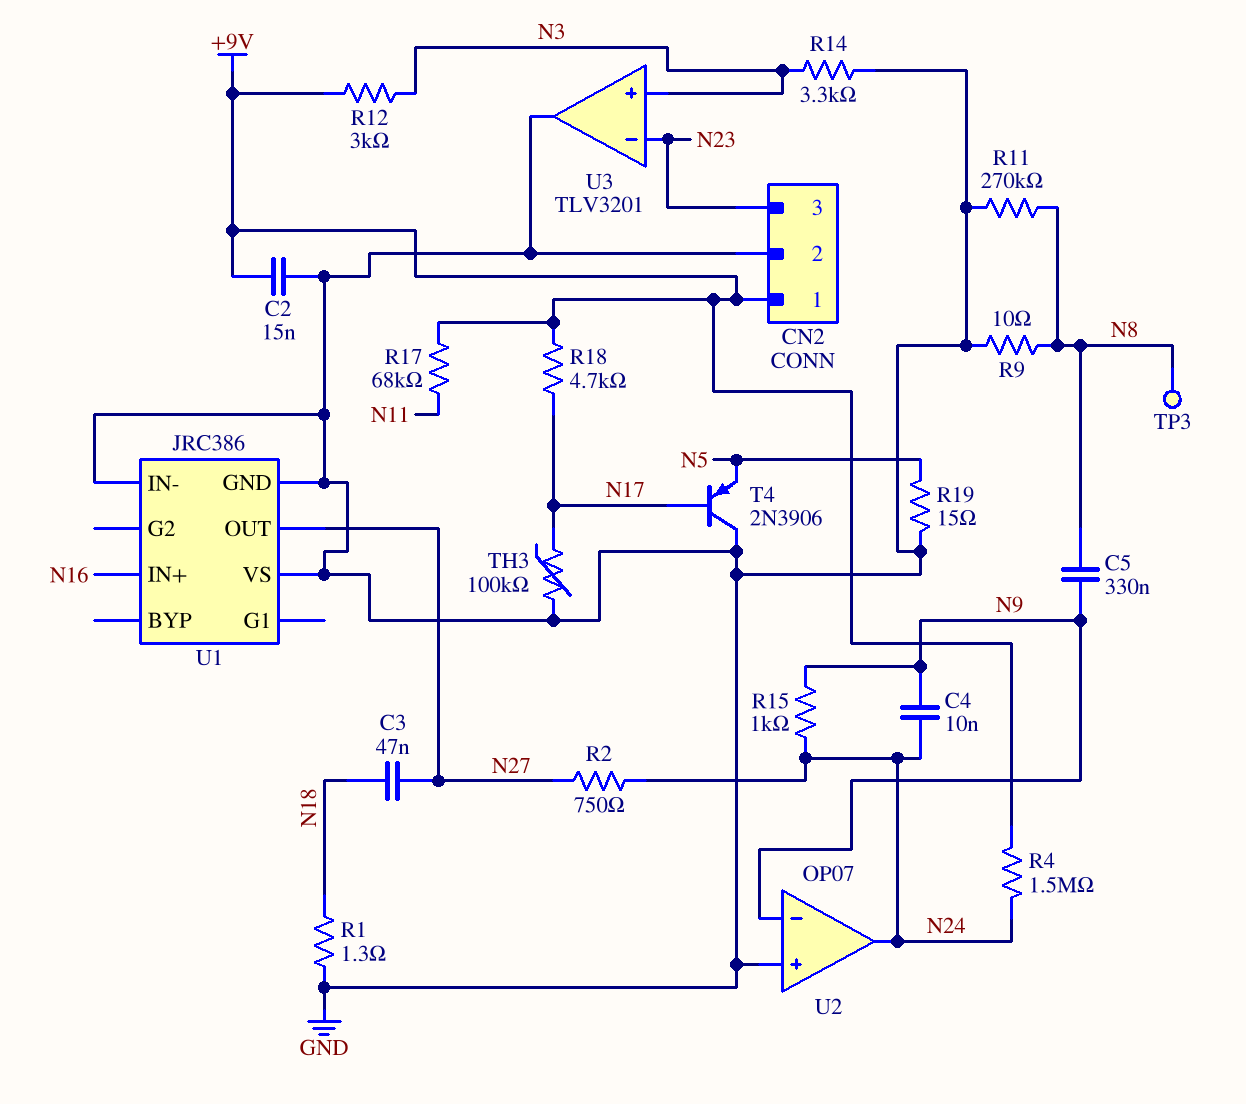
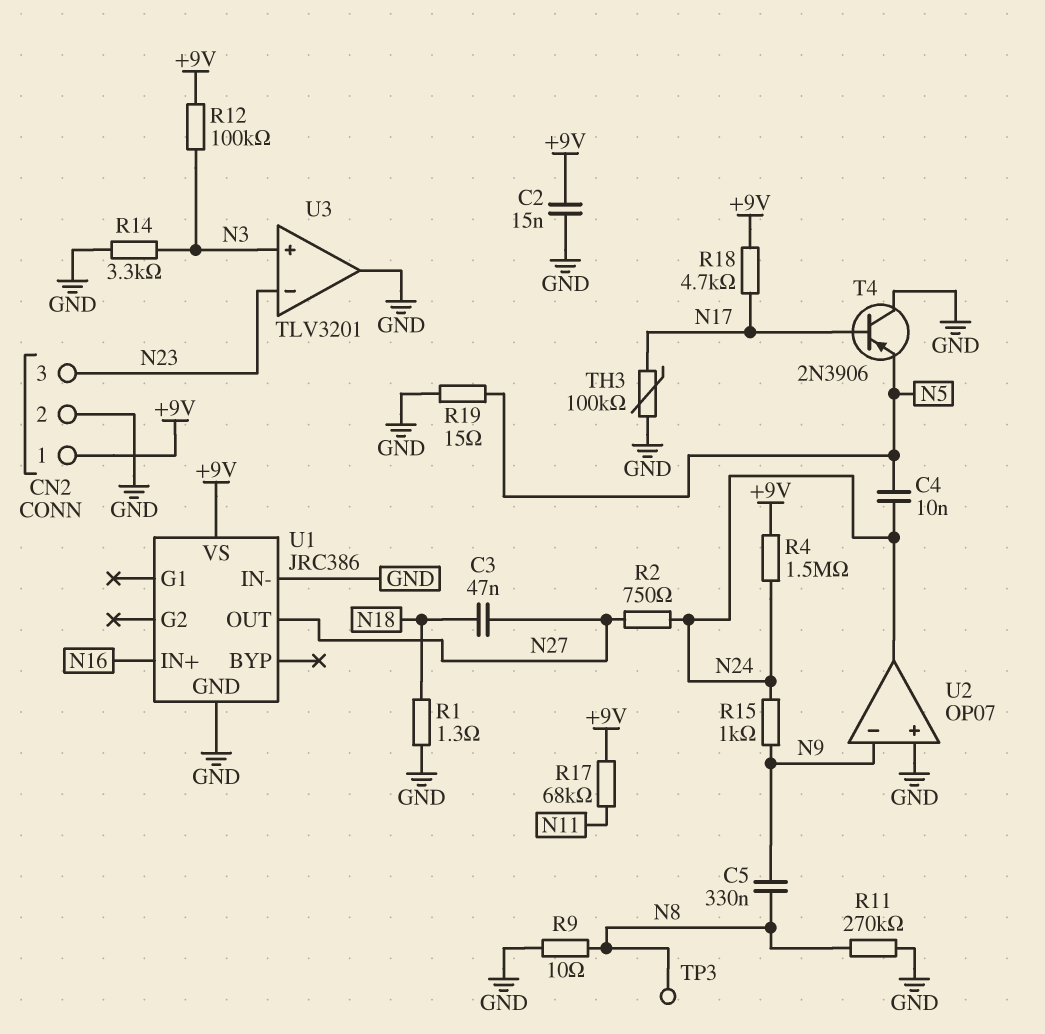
C4: 10nF (N9, N24) -> 10nF (N5, N24)
R12: 3k (+9V, N3) -> 100k (+9V, N3)
U1 pin VS: GND -> +9V

